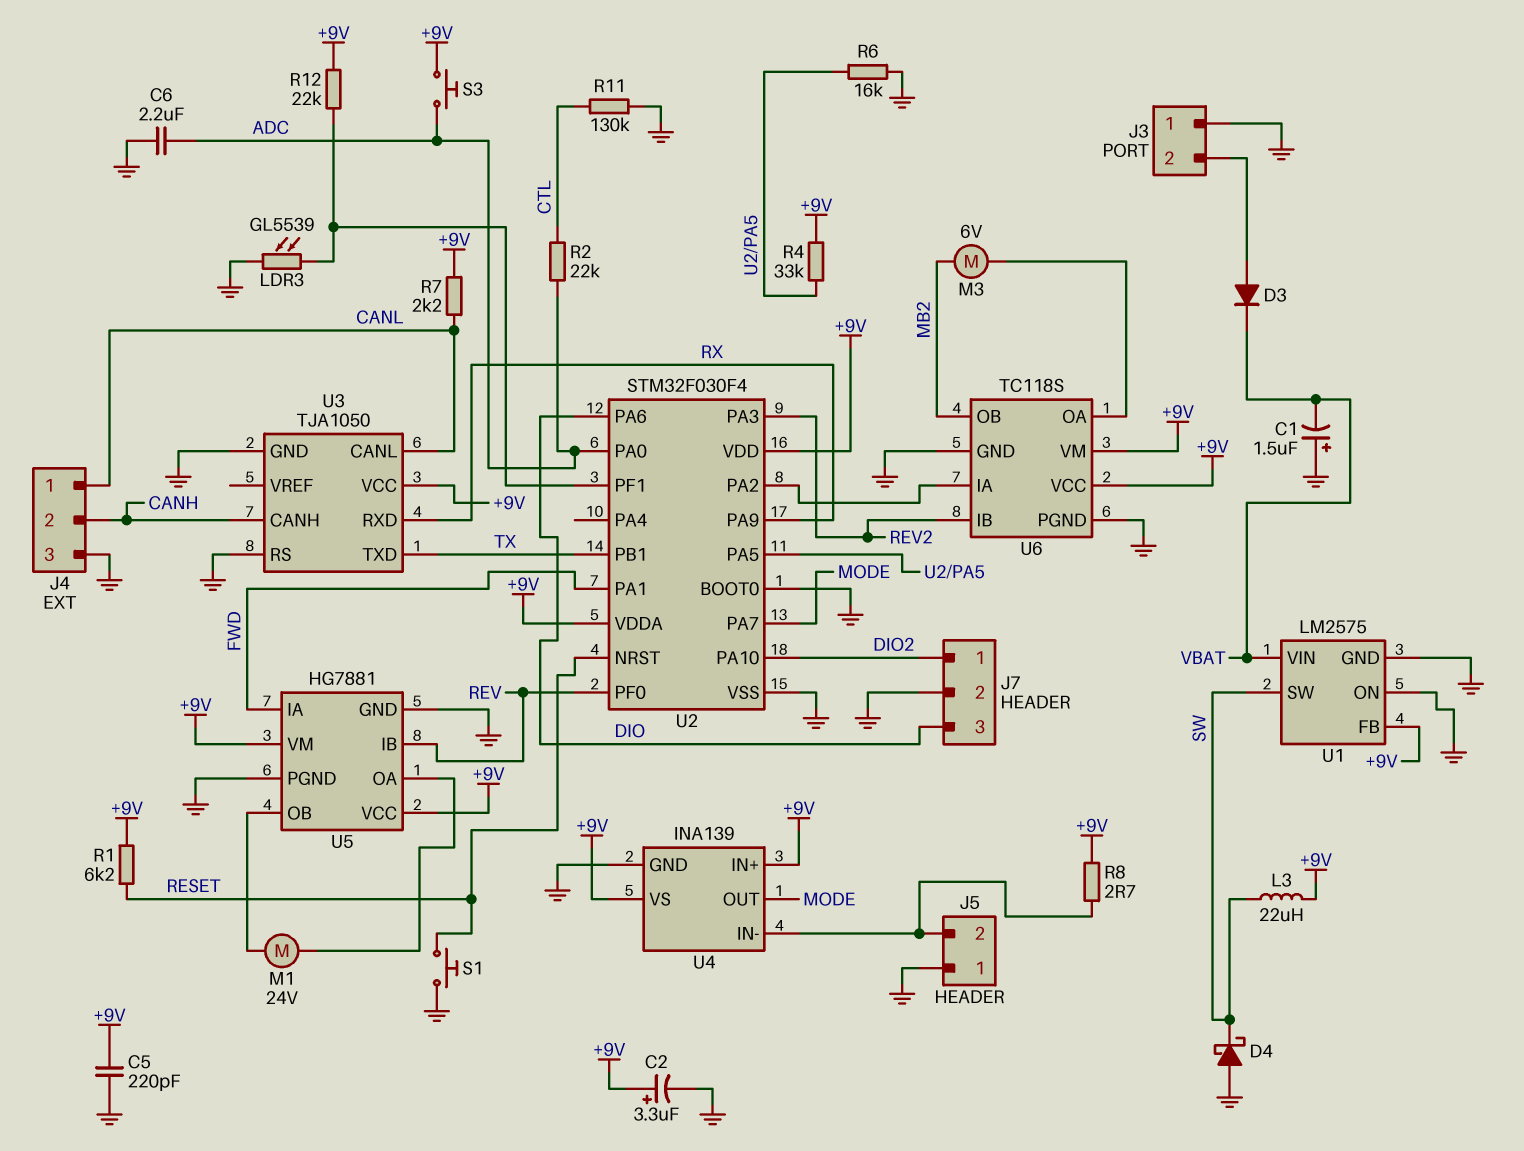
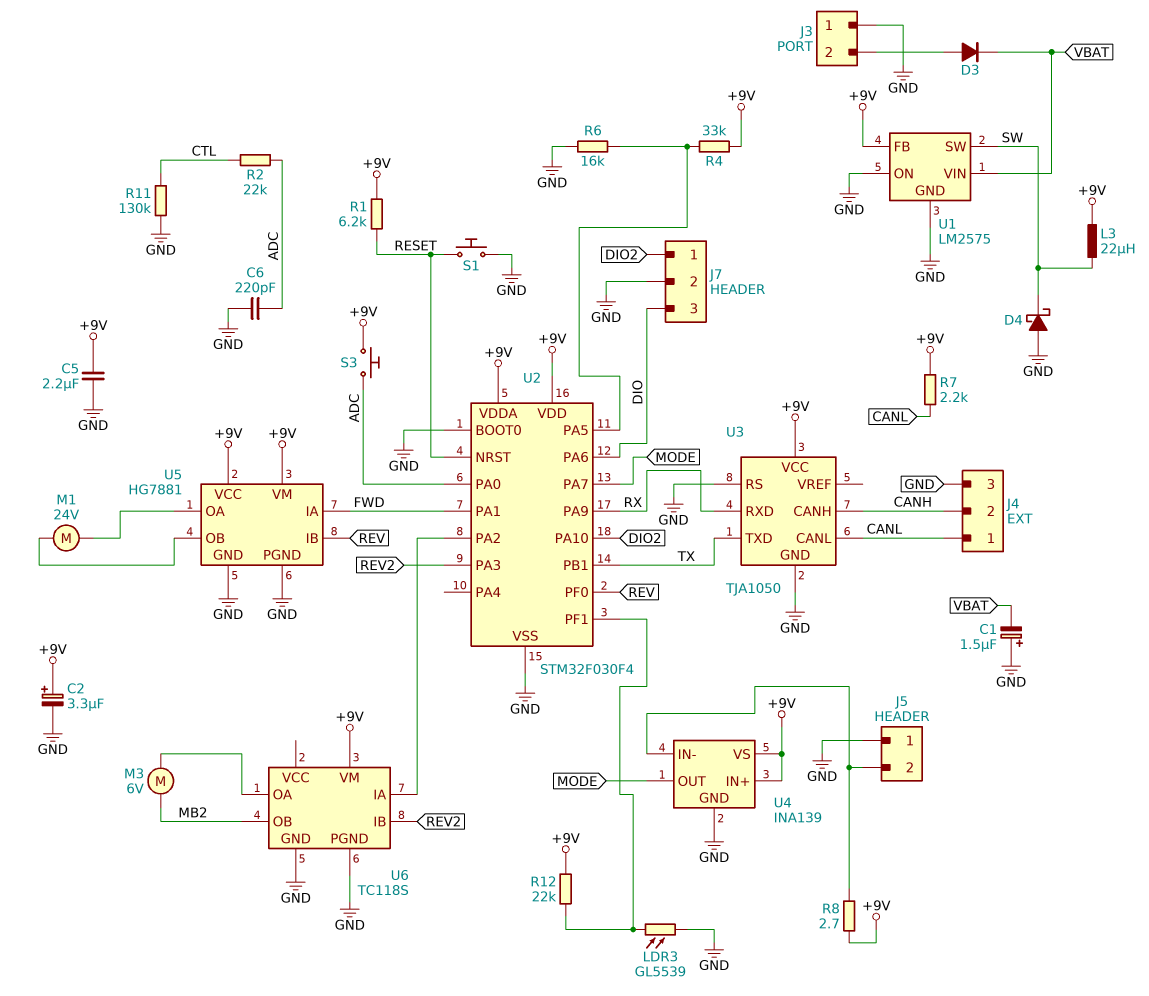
C5: 220pF (+9V, GND) -> 2.2uF (+9V, GND)
C6: 2.2uF (ADC, GND) -> 220pF (ADC, GND)
U6 pin VCC: +9V -> none

